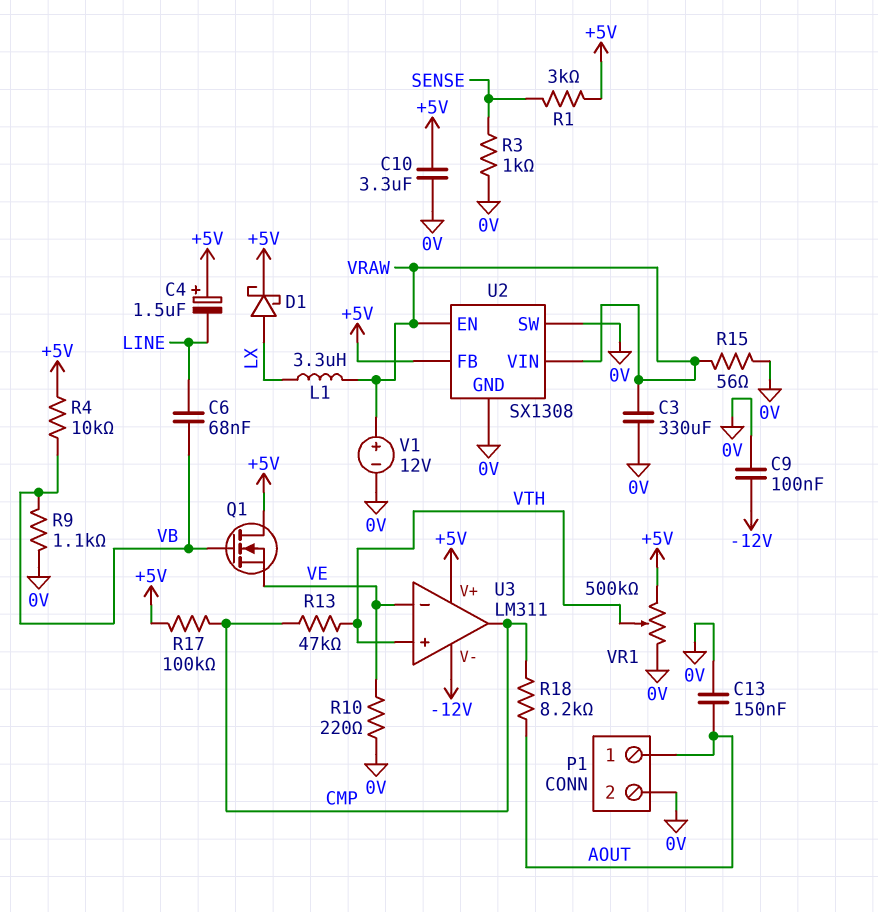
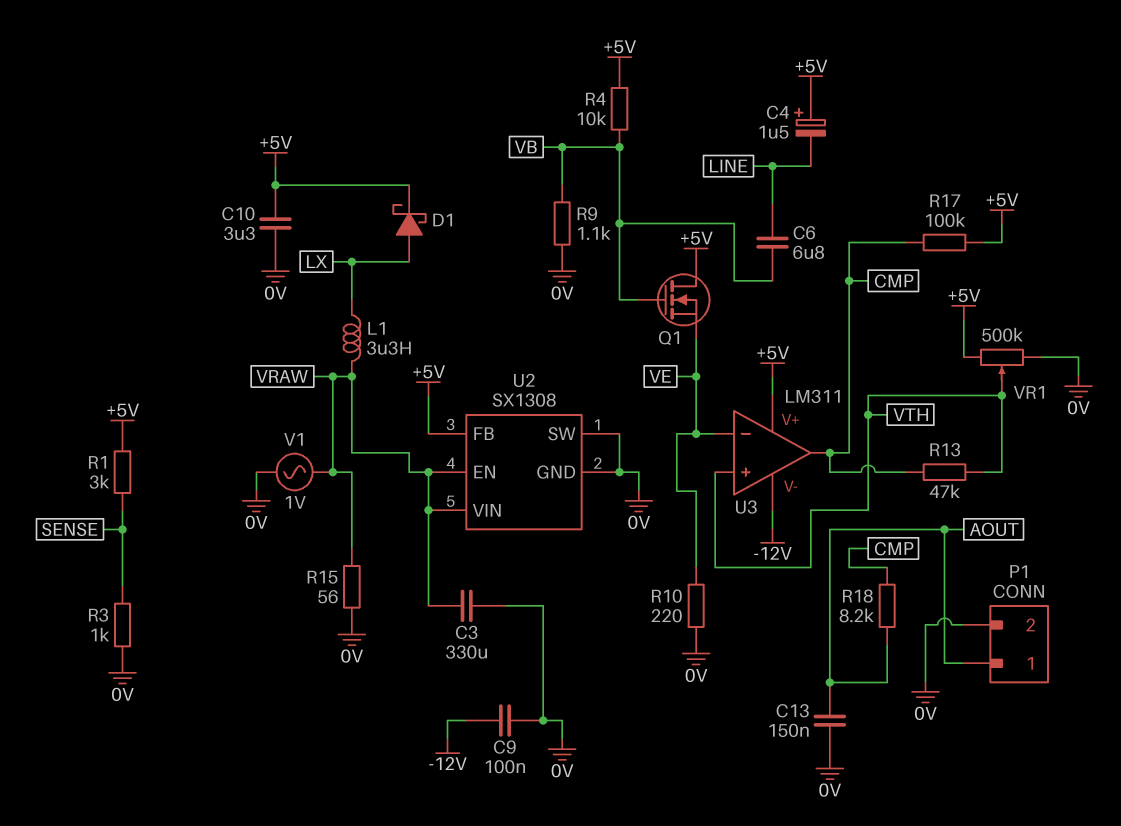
C6: 68nF (LINE, VB) -> 6.8uF (LINE, VB)
V1: 12V (plus VRAW, minus 0V) -> AC 1V (0V, VRAW)

